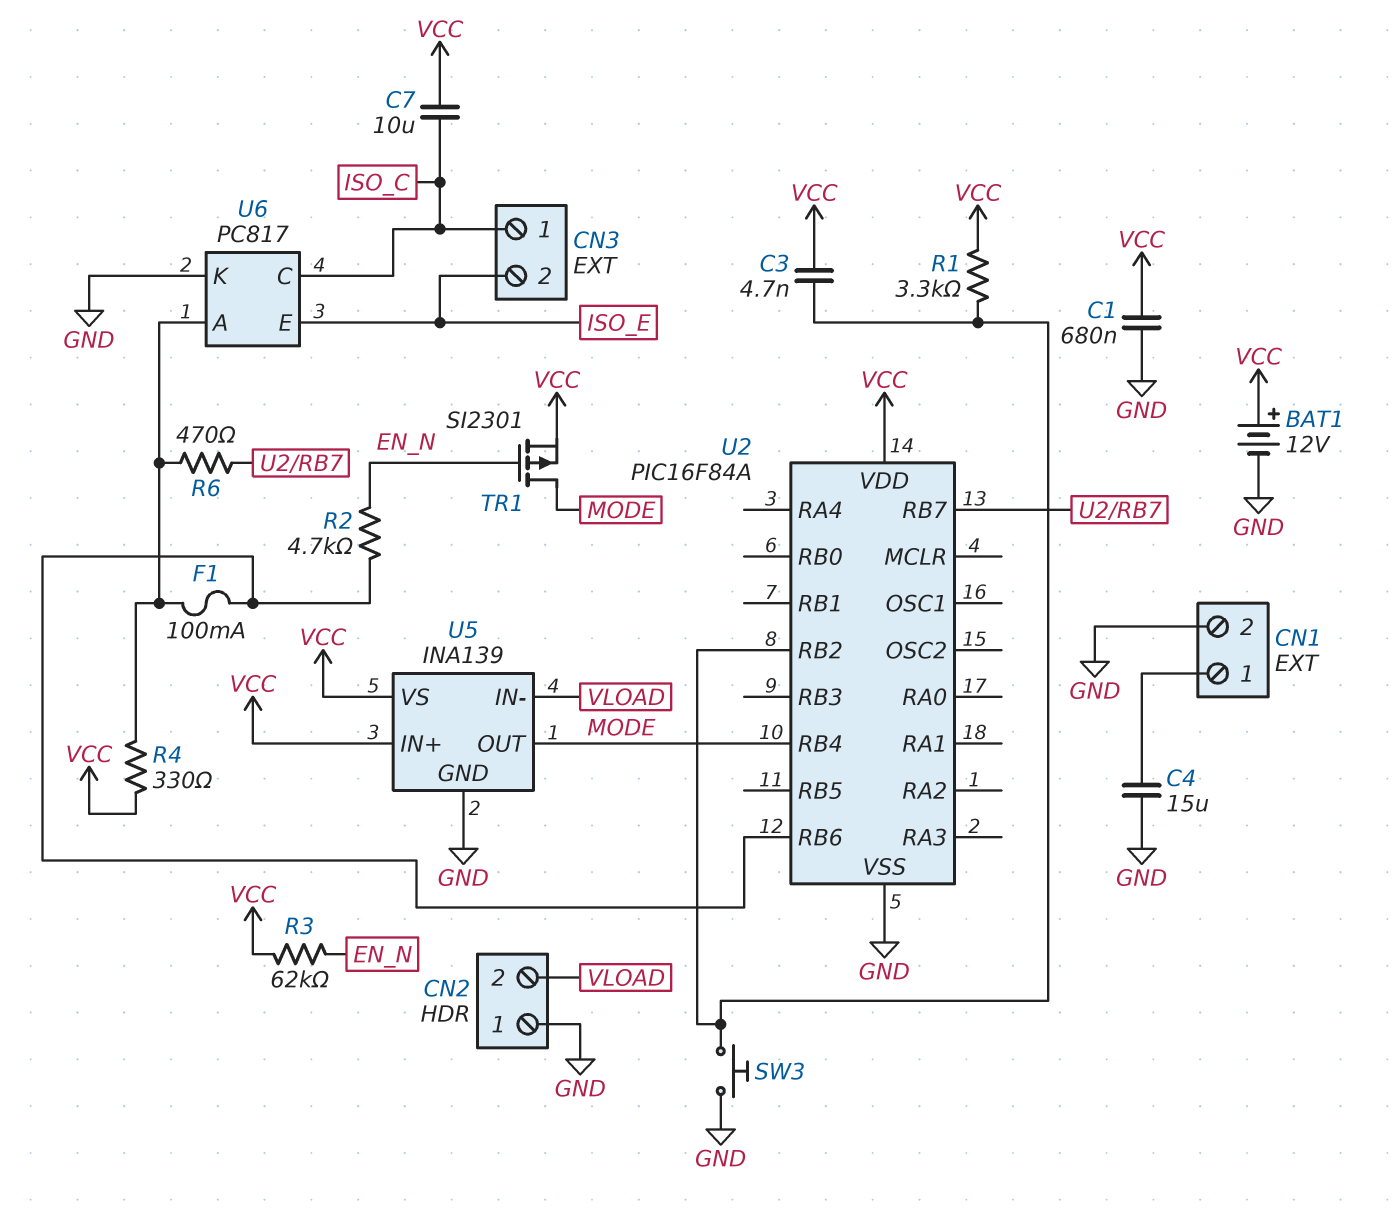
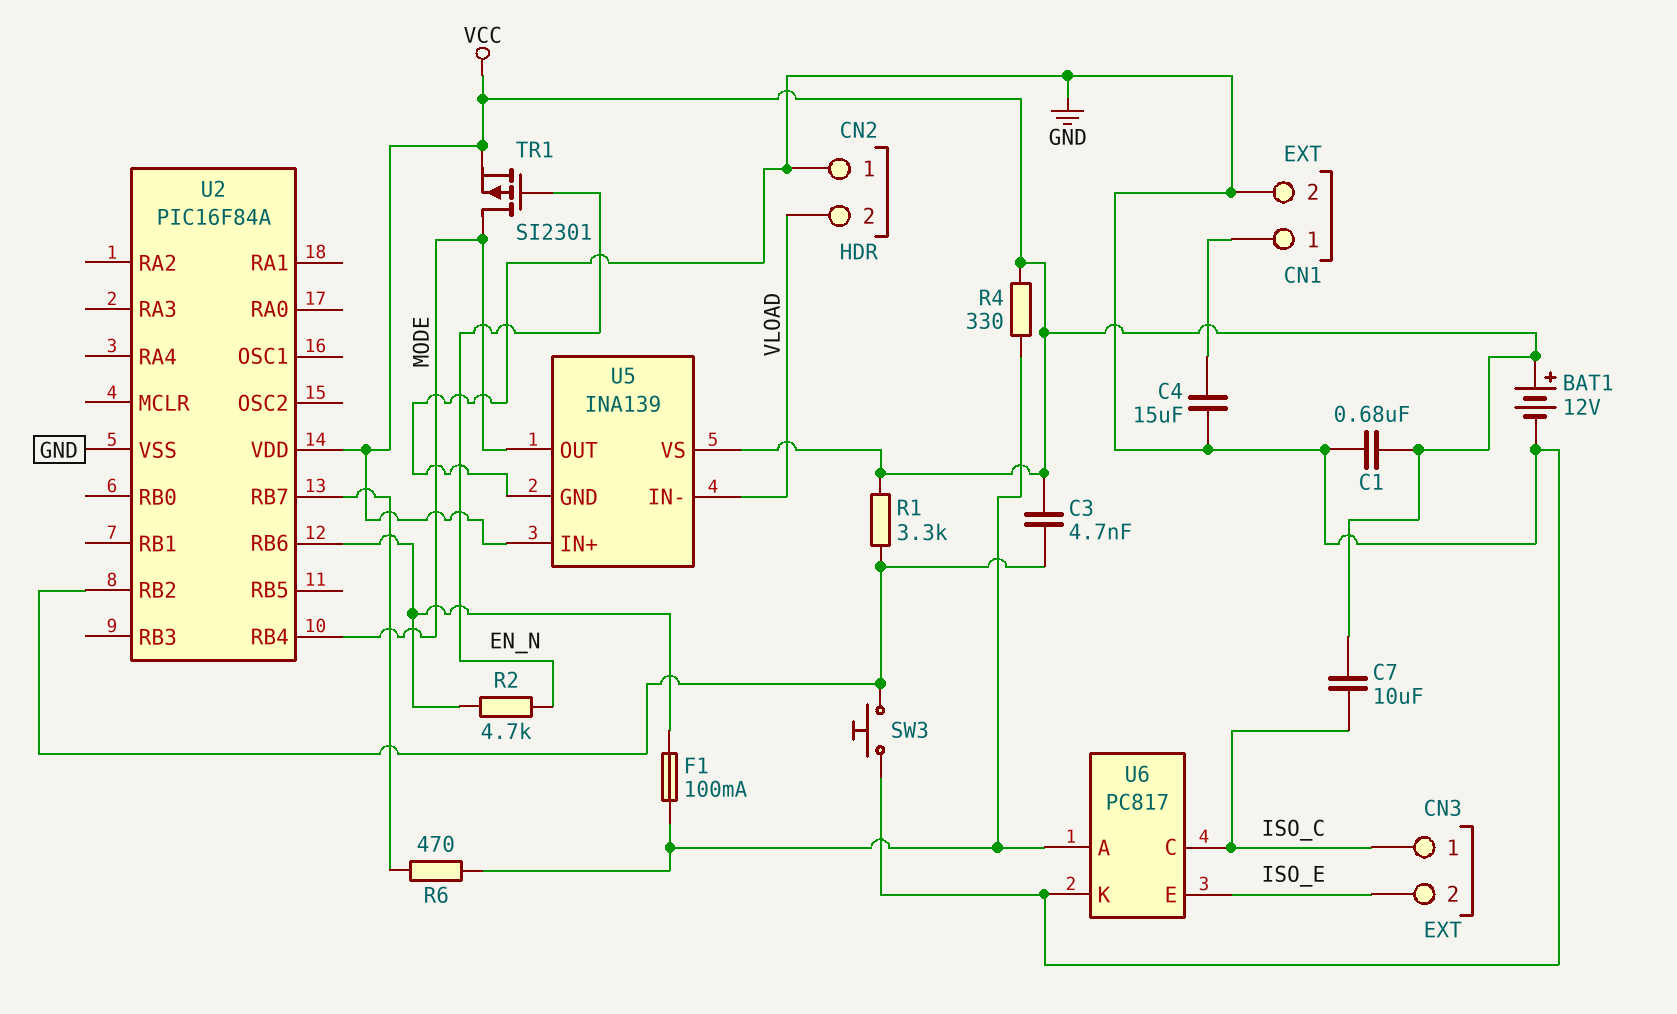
R3: 62k (EN_N, VCC) -> none

